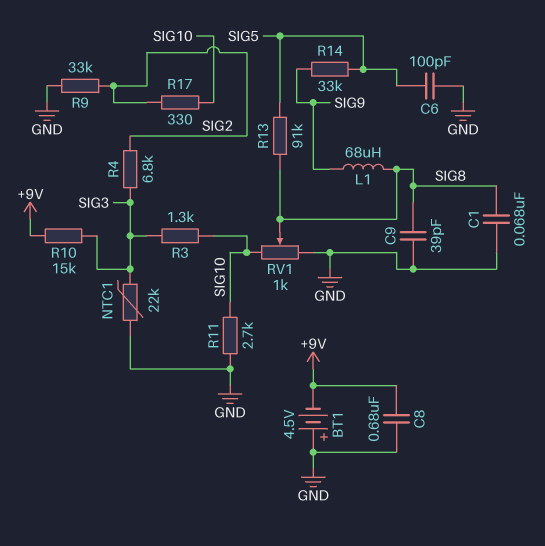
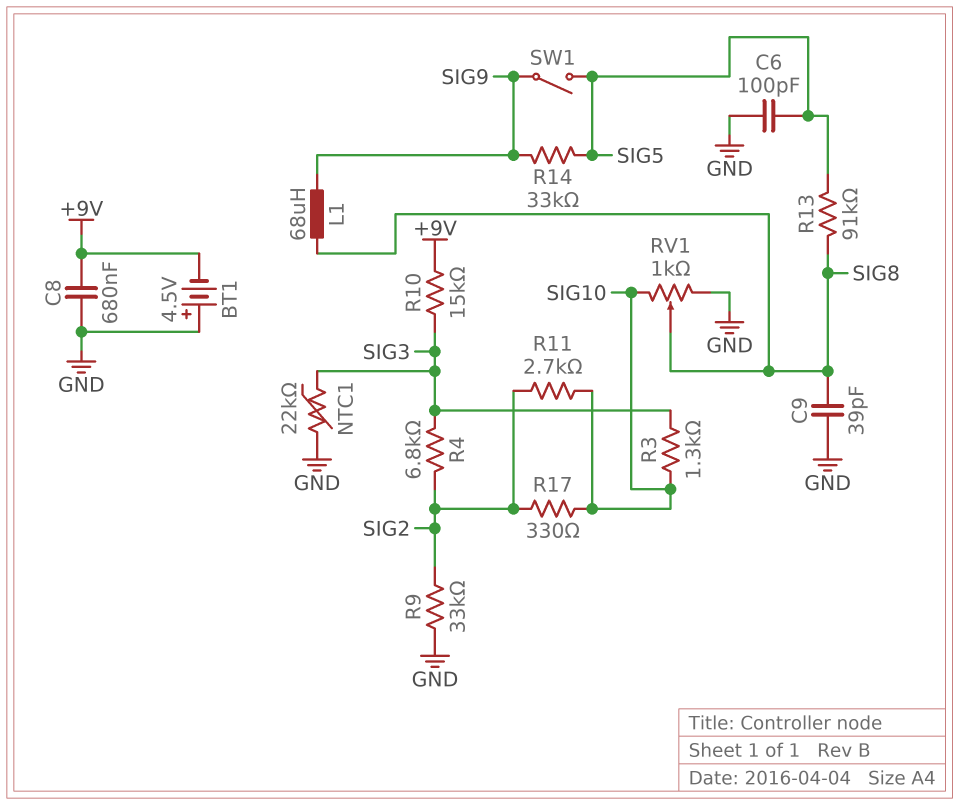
C1: 68nF (GND, SIG8) -> none
R11: 2.7k (GND, SIG10) -> 2.7k (SIG2, SIG10)
SW1: none -> switch (SIG5, SIG9)

